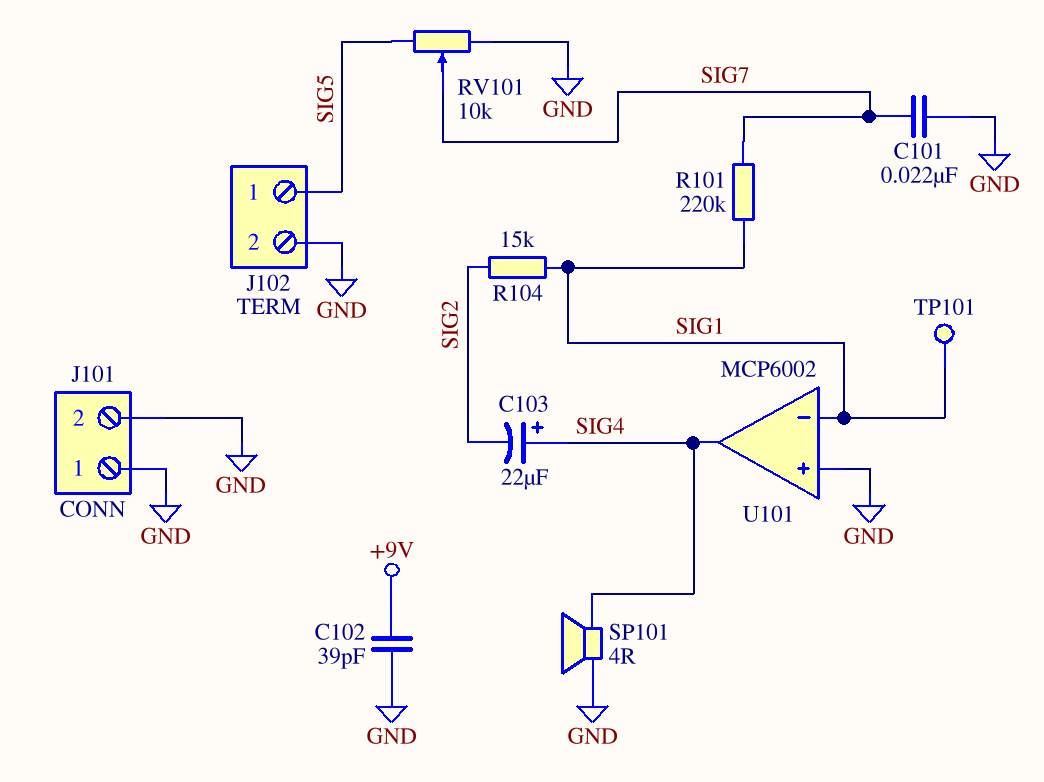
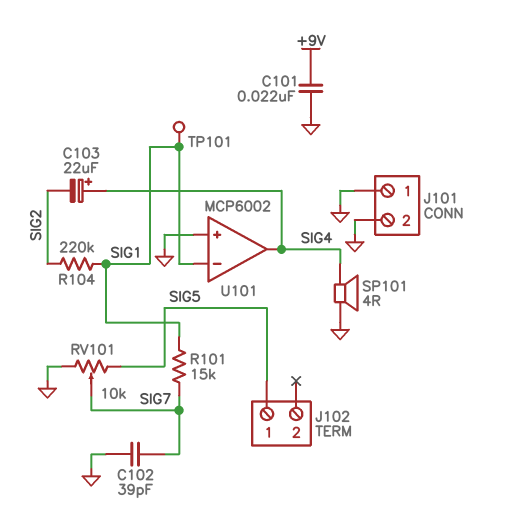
C101: 22nF (GND, SIG7) -> 22nF (+9V, GND)
C102: 39pF (+9V, GND) -> 39pF (GND, SIG7)
J102 pin 2: GND -> none
R101: 220k (SIG1, SIG7) -> 15k (SIG1, SIG7)
R104: 15k (SIG1, SIG2) -> 220k (SIG1, SIG2)

